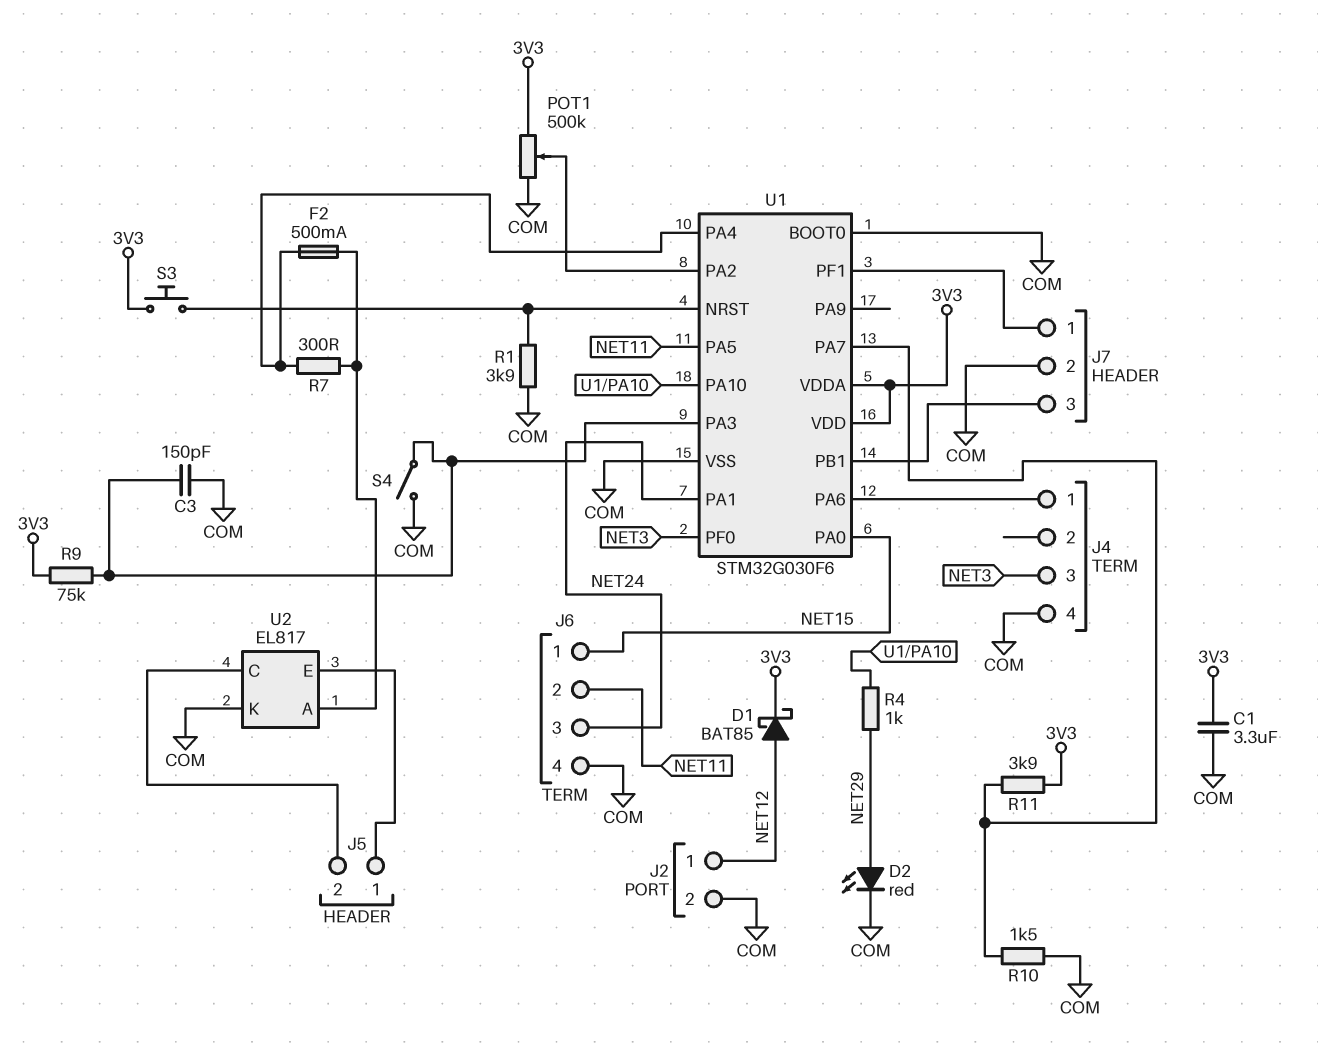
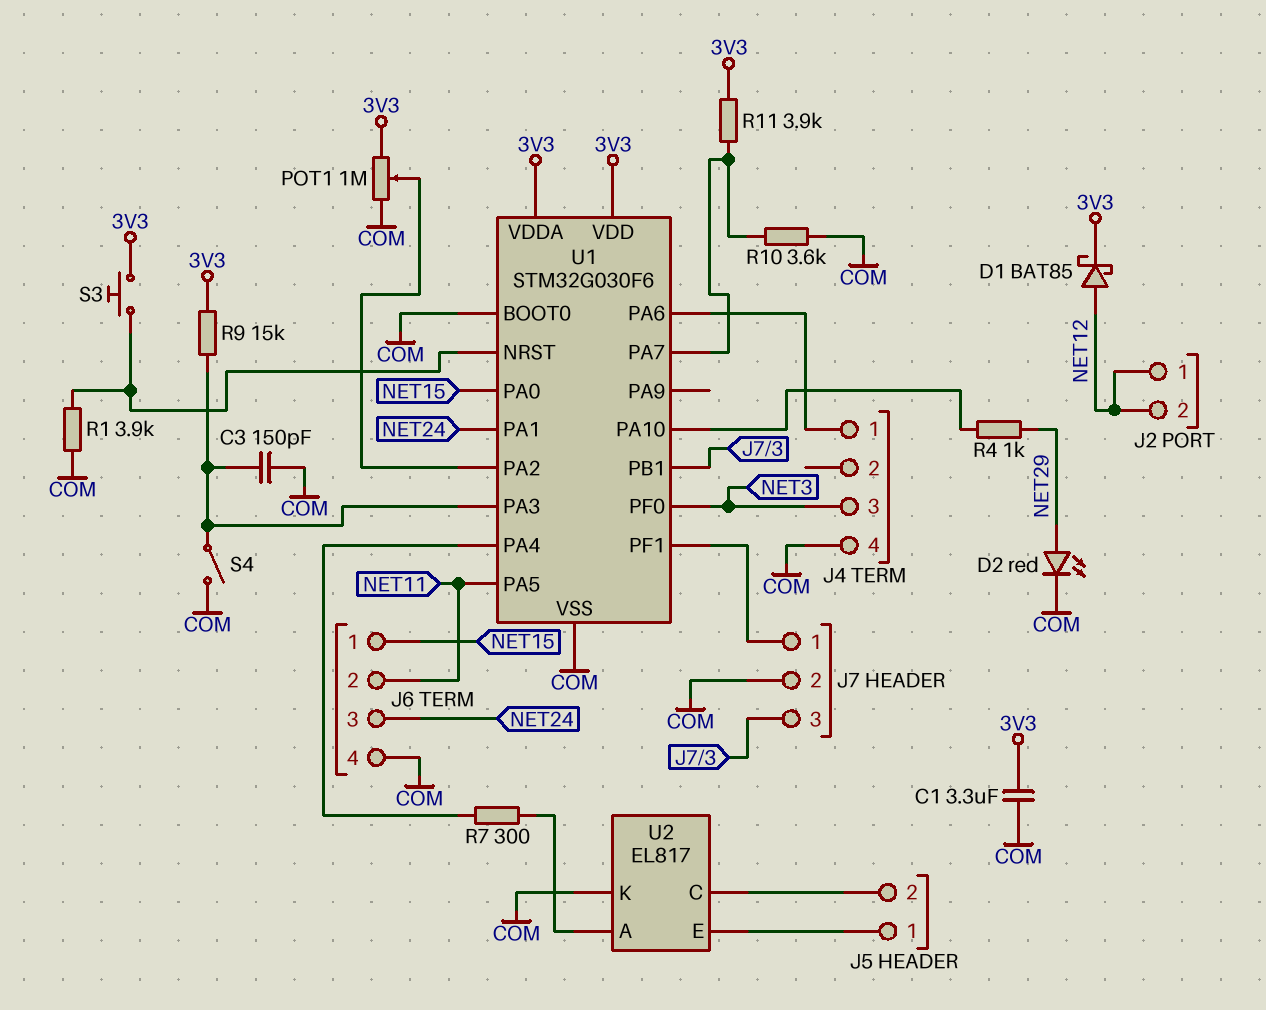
F2: 500mA (U1/PA4, U2/A) -> none
J2 pin 2: COM -> NET12
POT1: 500k (3V3, COM, wiper U1/PA2) -> 1M (3V3, COM, wiper U1/PA2)
R9: 75k (3V3, U1/PA3) -> 15k (3V3, U1/PA3)
R10: 1.5k (COM, U1/PA7) -> 3.6k (COM, U1/PA7)

